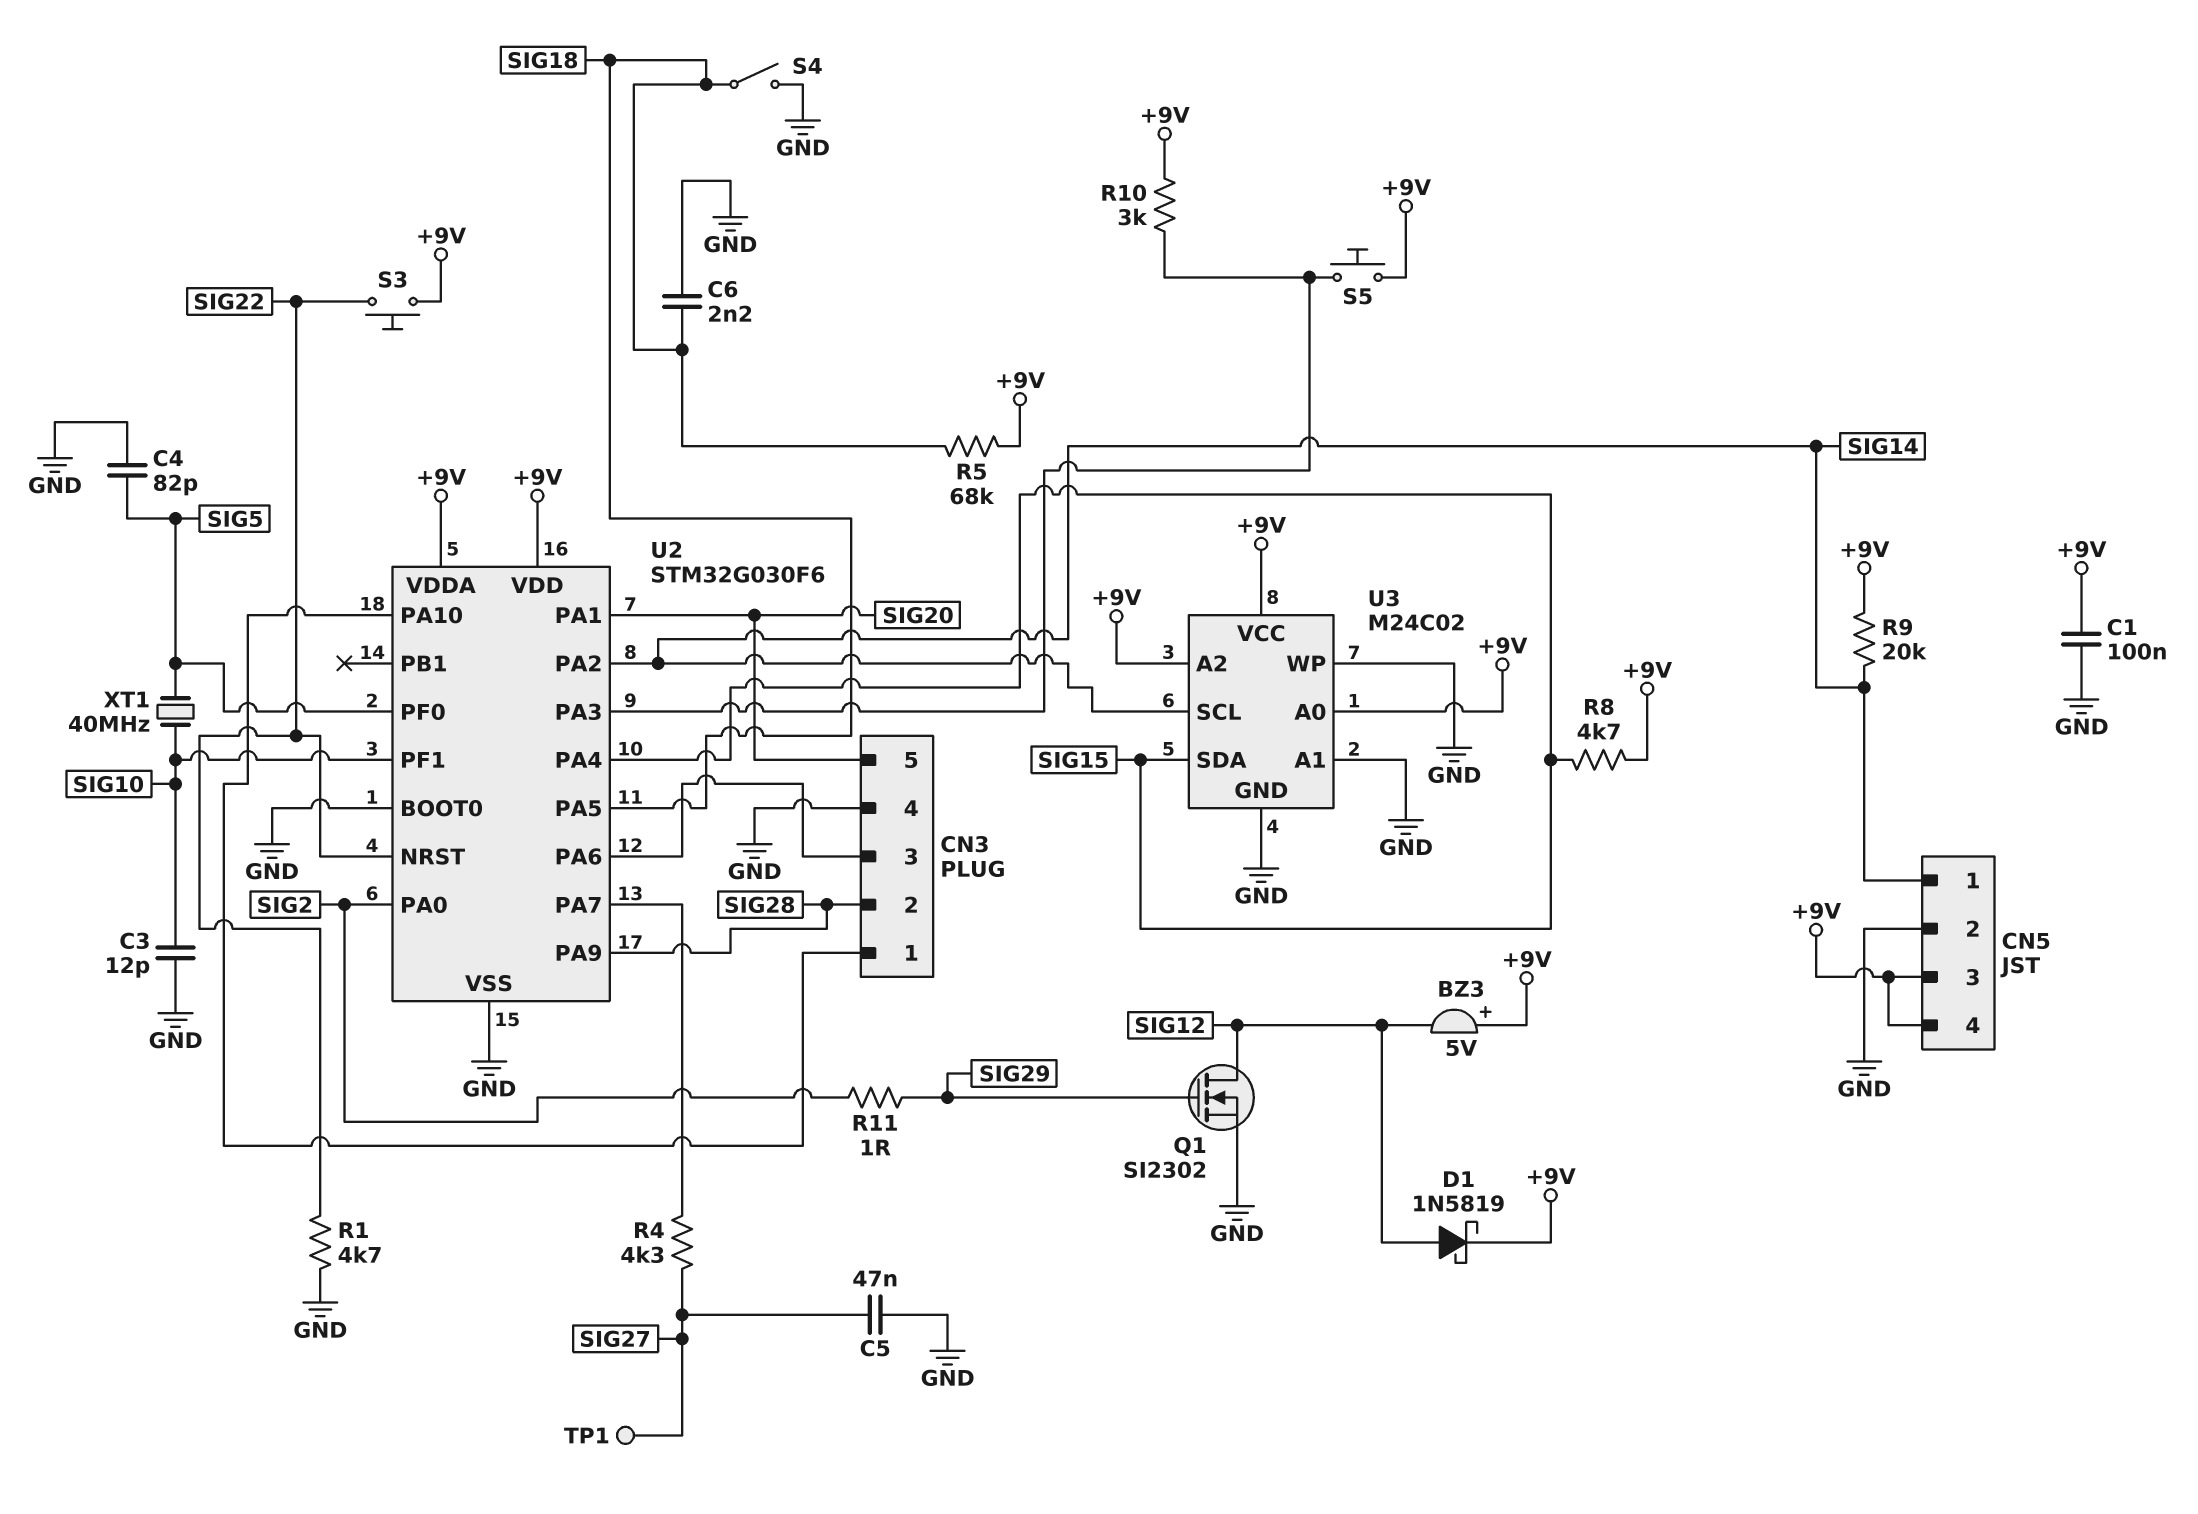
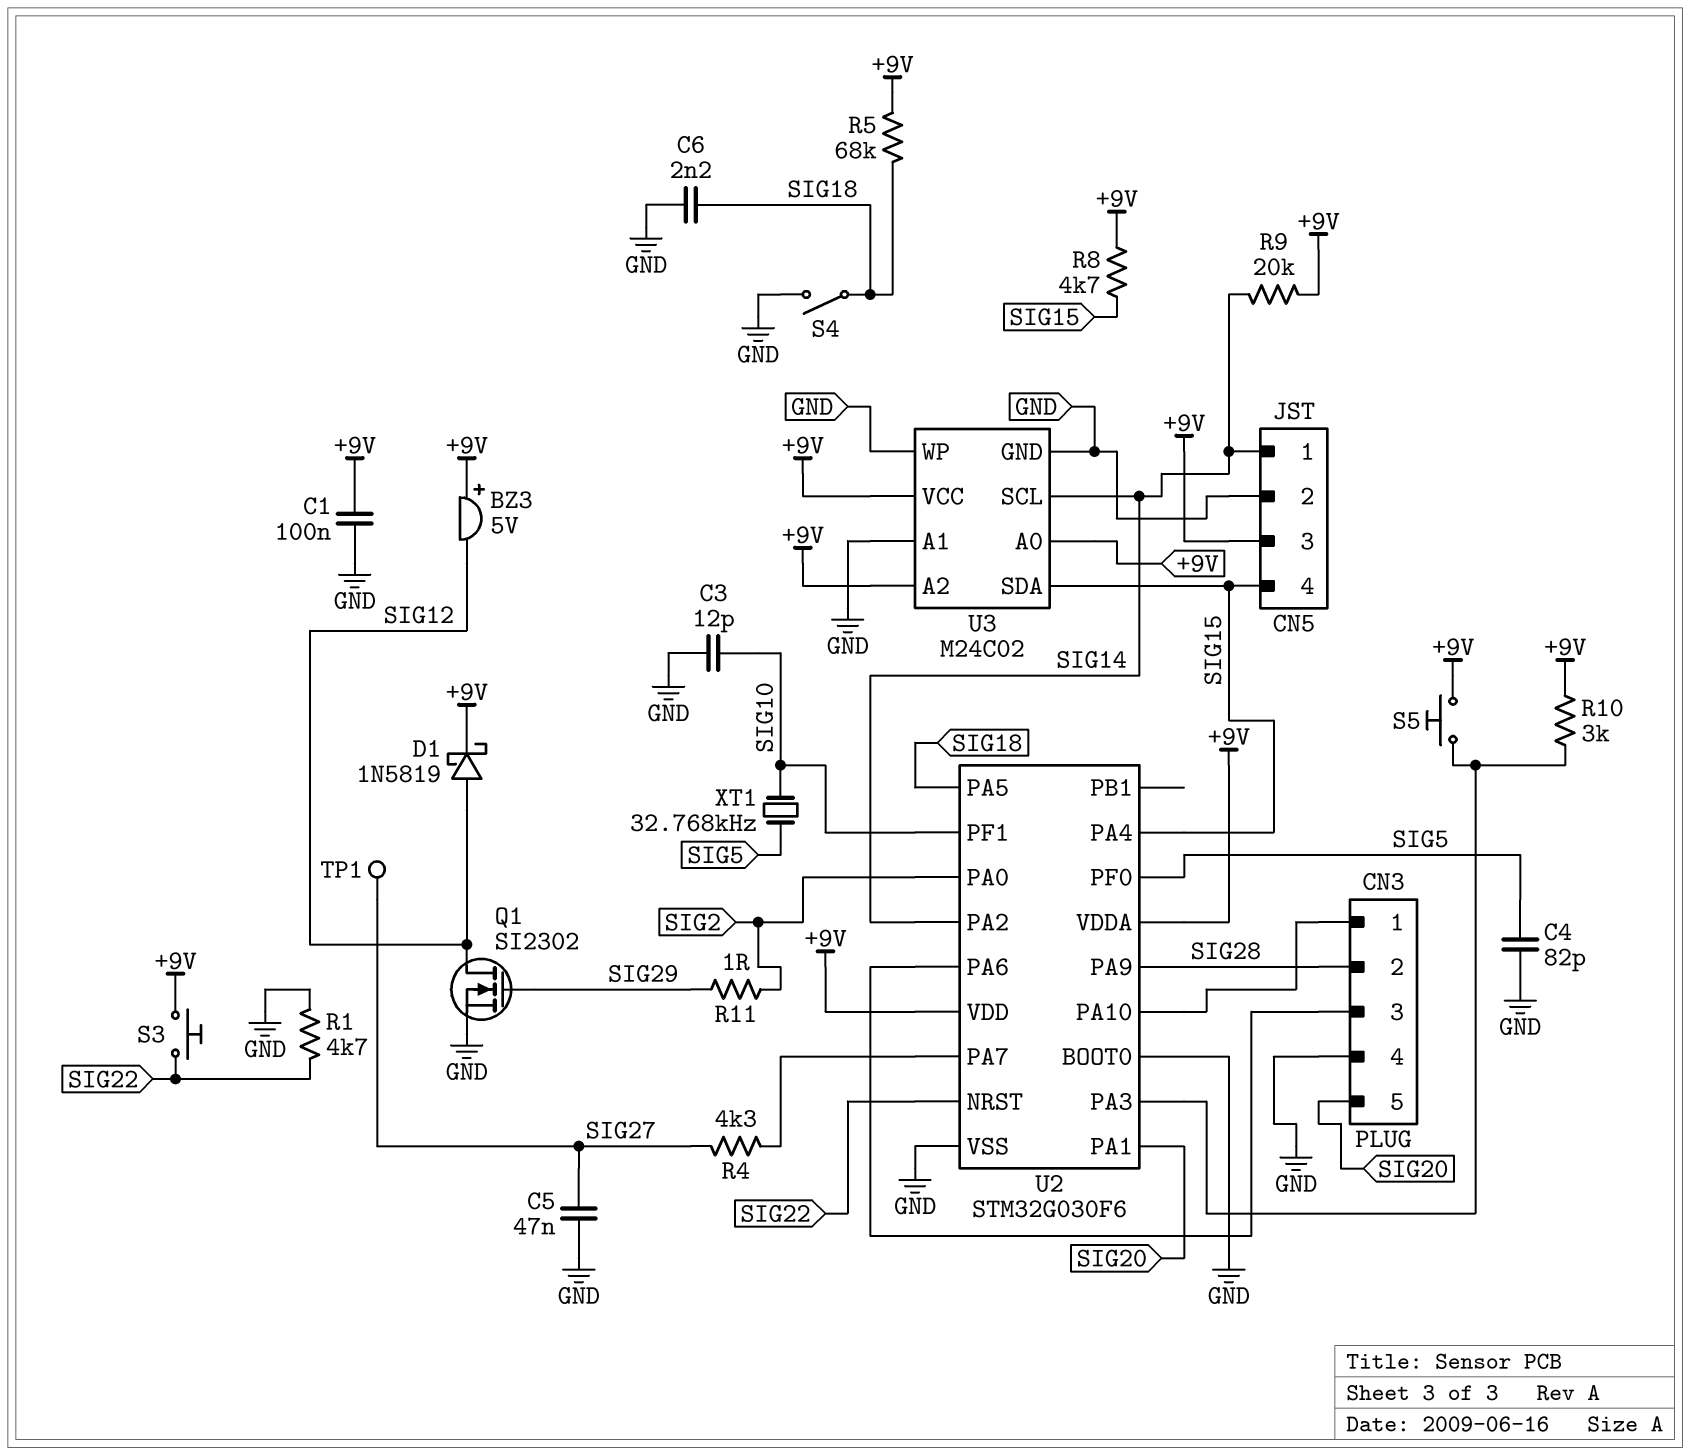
CN5 pin 4: +9V -> SIG15
XT1: 40MHz (SIG5, SIG10) -> 32.768kHz (SIG5, SIG10)

